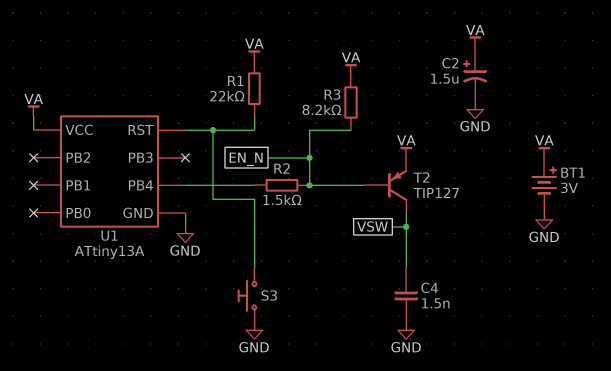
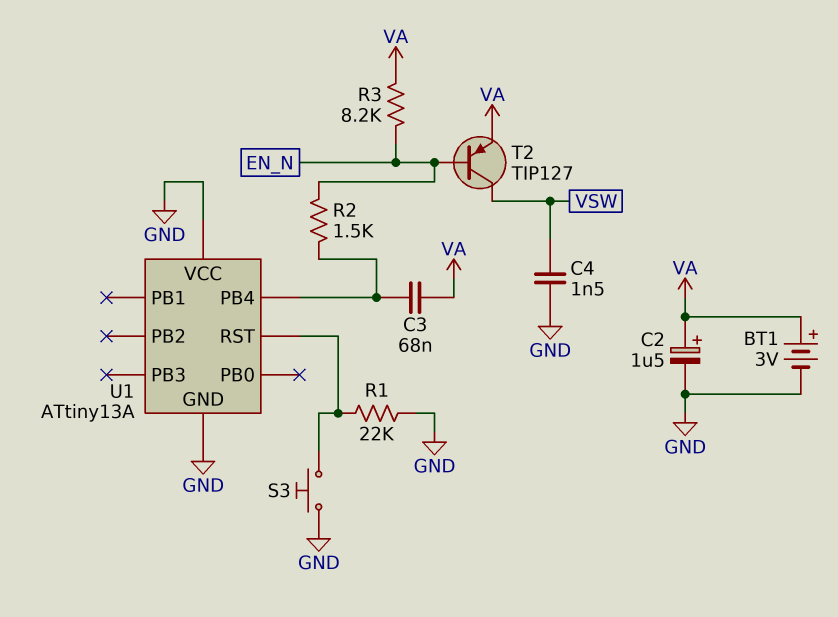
C3: none -> 68nF (U1/PB4, VA)
R1: 22k (U1/RST, VA) -> 22k (GND, U1/RST)
U1 pin VCC: VA -> GND

